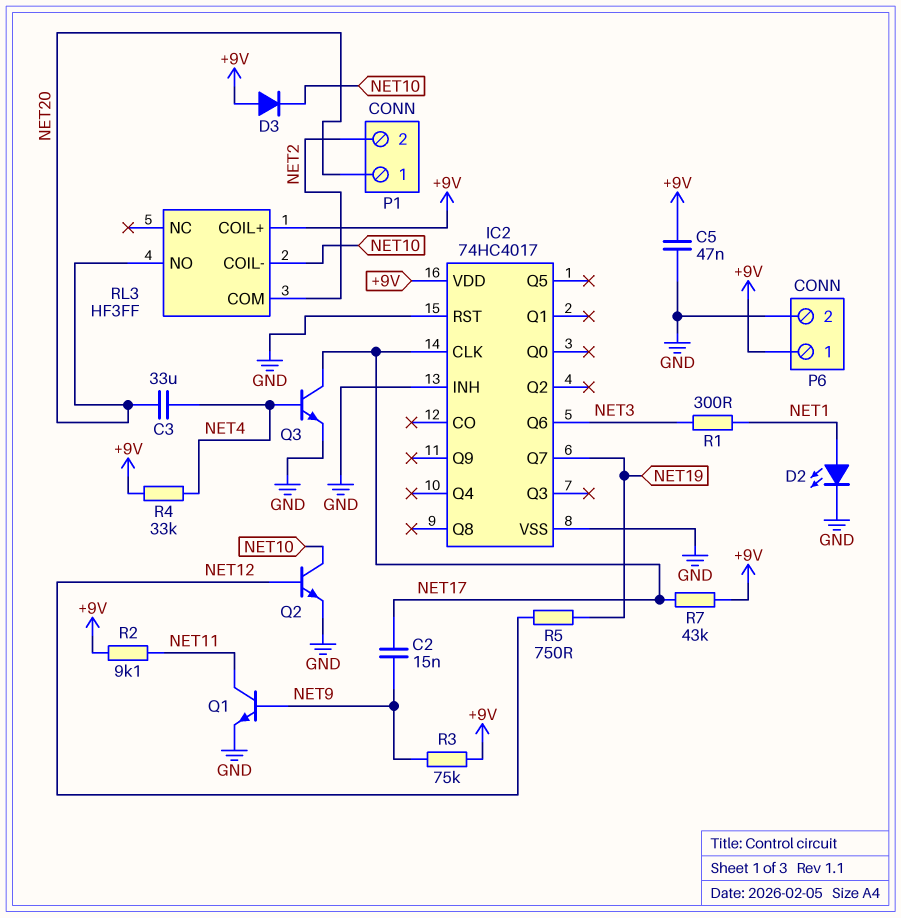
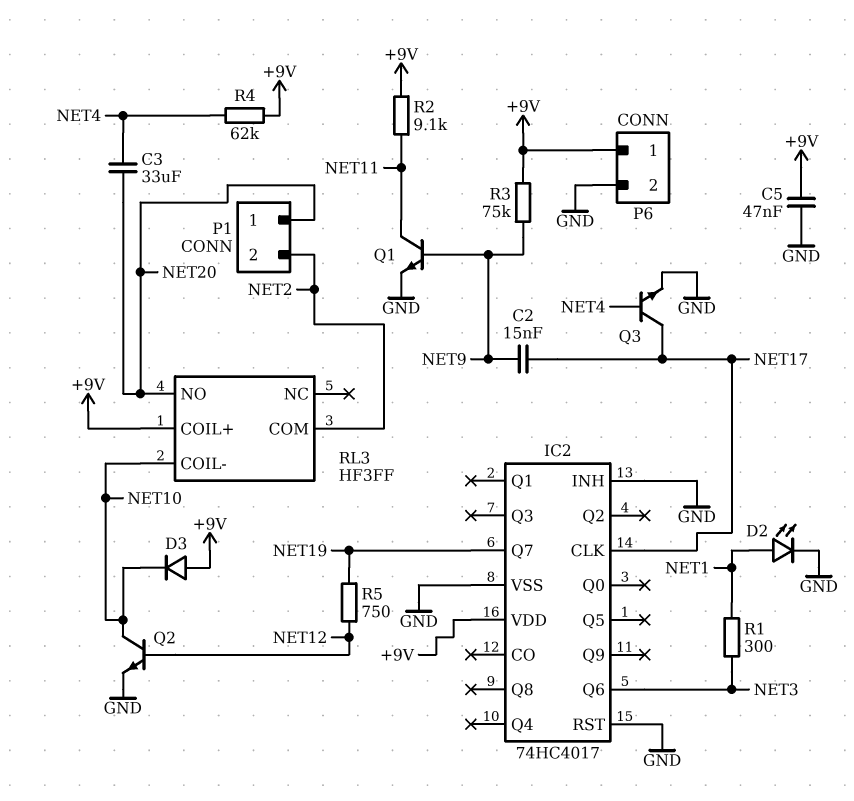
R4: 33k (+9V, NET4) -> 62k (+9V, NET4)
R7: 43k (+9V, NET17) -> none

